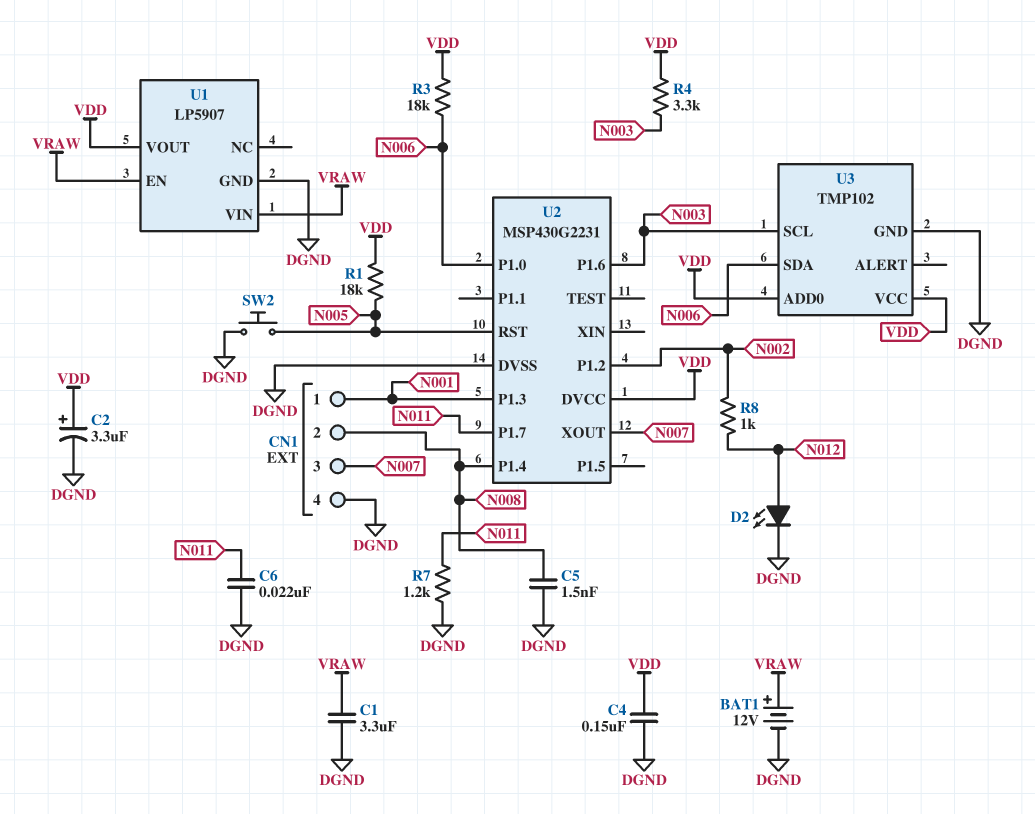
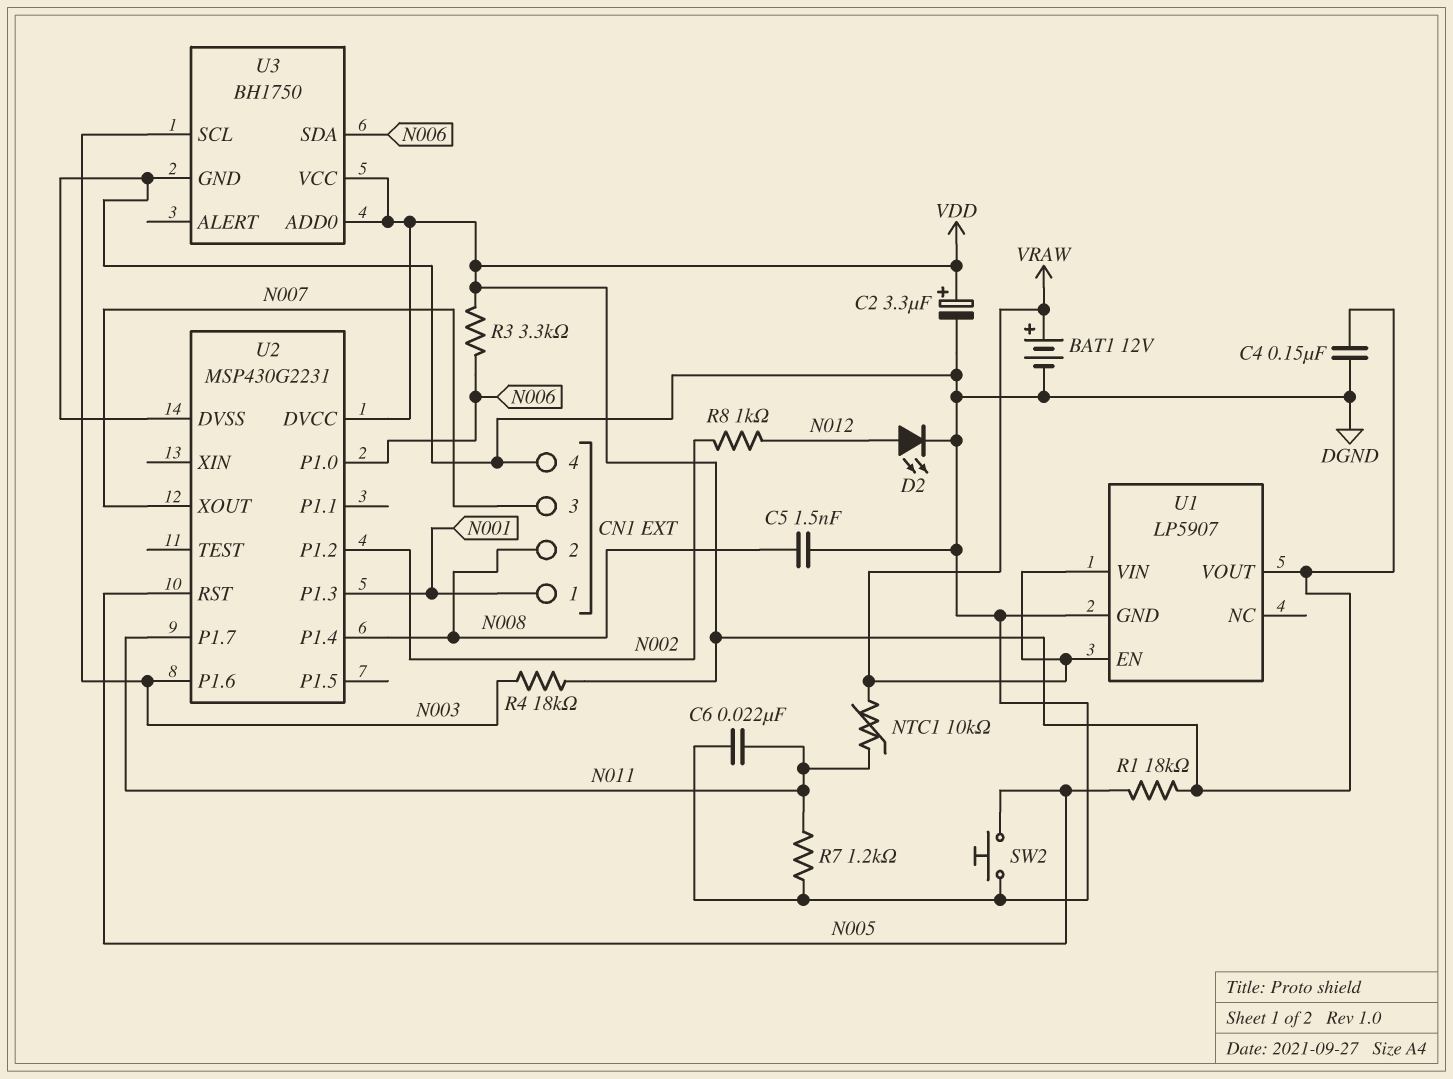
C1: 3.3uF (DGND, VRAW) -> none
NTC1: none -> 10k (N011, VRAW)
R3: 18k (N006, VDD) -> 3.3k (N006, VDD)
R4: 3.3k (N003, VDD) -> 18k (N003, VDD)
U3: TMP102 -> BH1750

